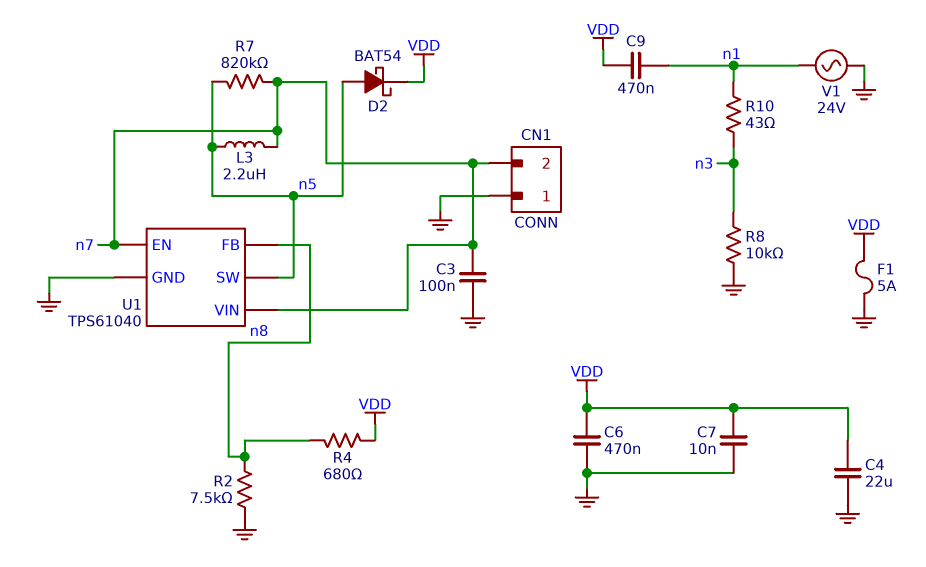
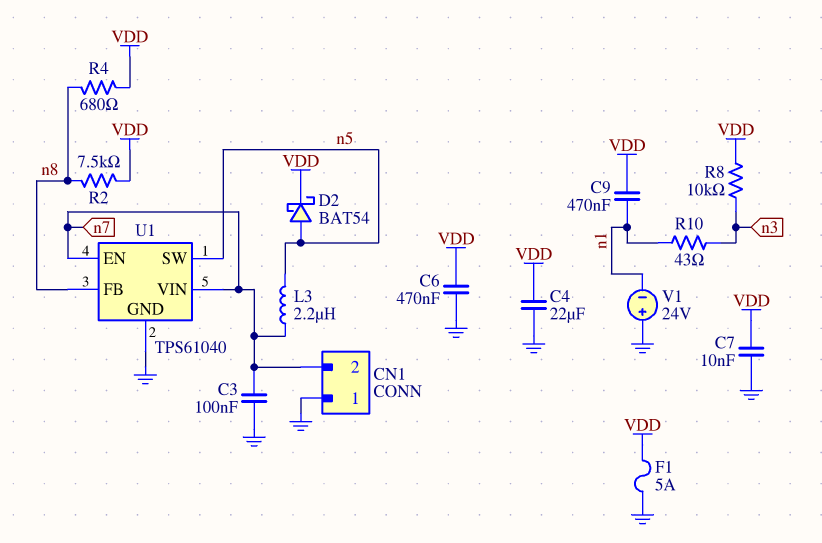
R2: 7.5k (GND, n8) -> 7.5k (VDD, n8)
R7: 820k (n5, n7) -> none
R8: 10k (GND, n3) -> 10k (VDD, n3)
V1: AC 24V (GND, n1) -> 24V (plus GND, minus n1)

